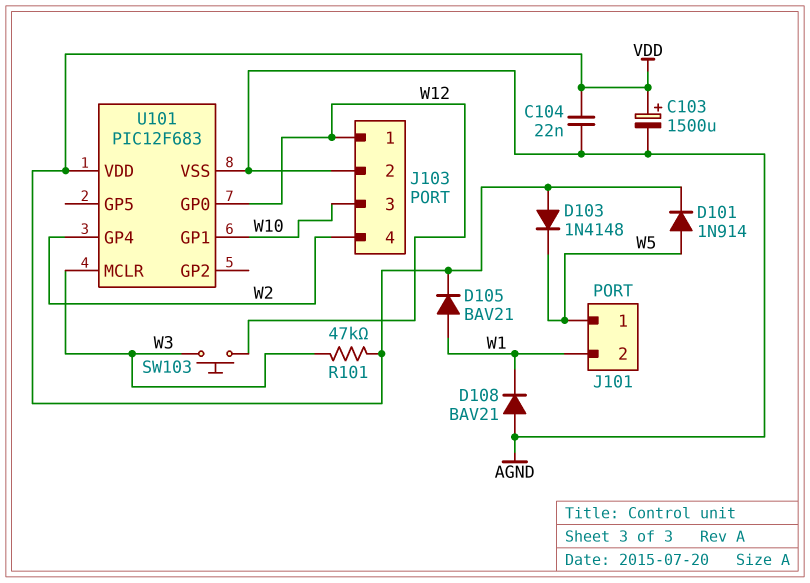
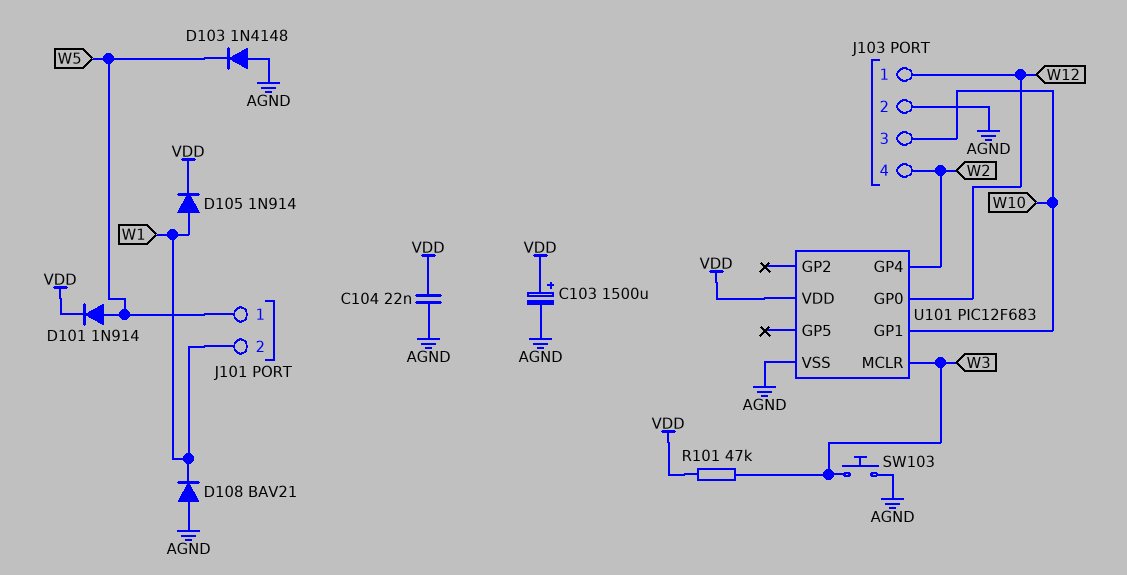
D103: diode 1N4148 (A VDD, K W5) -> diode 1N4148 (A AGND, K W5)
D105: diode BAV21 (A W1, K VDD) -> diode 1N914 (A W1, K VDD)
SW103: button (W3, W12) -> button (AGND, W3)

